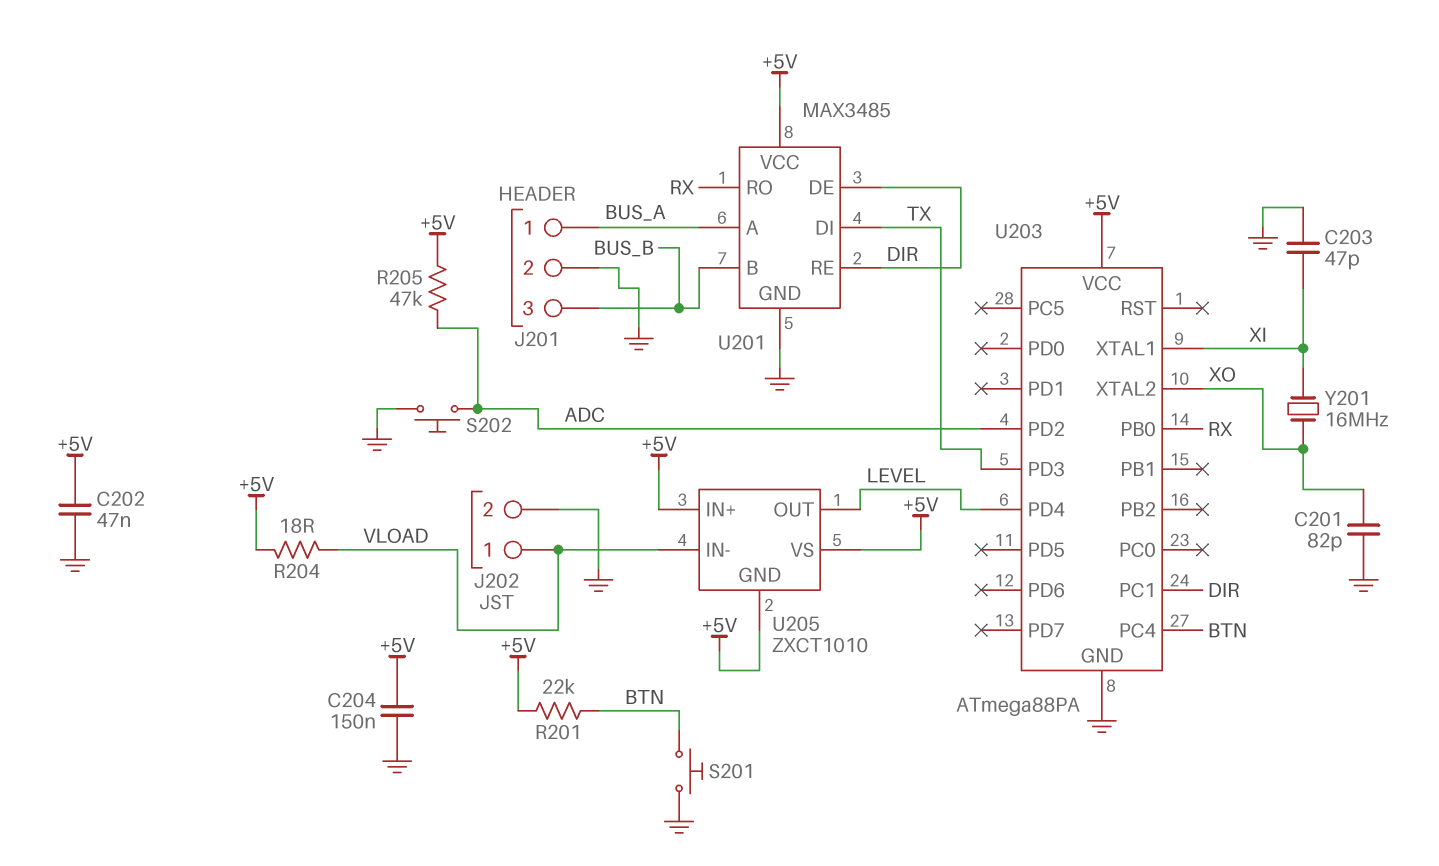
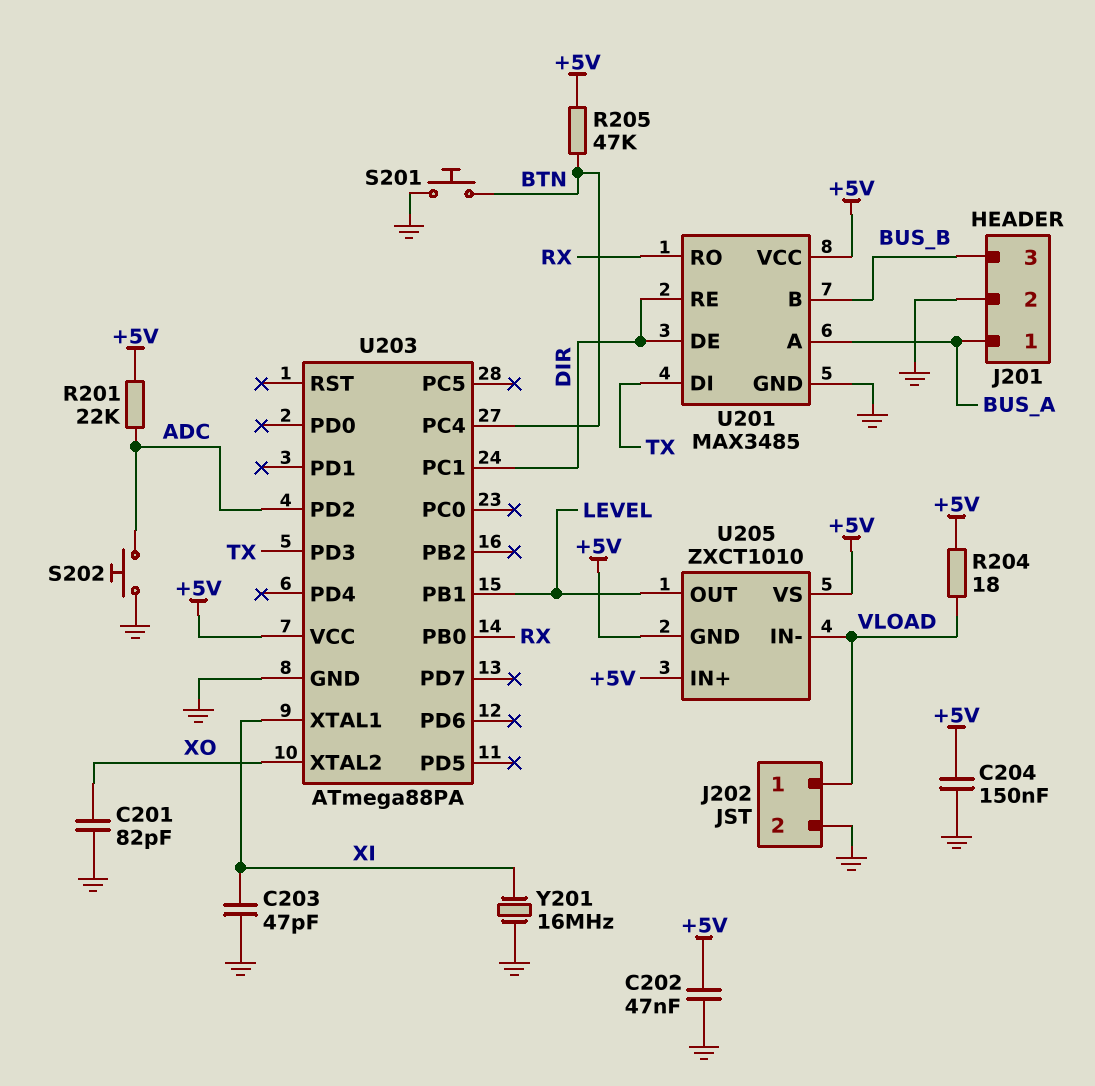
R201: 22k (+5V, BTN) -> 22k (+5V, ADC)
R205: 47k (+5V, ADC) -> 47k (+5V, BTN)
U203 pin PB1: none -> LEVEL
U203 pin PD4: LEVEL -> none
Y201: 16MHz (XI, XO) -> 16MHz (GND, XI)

